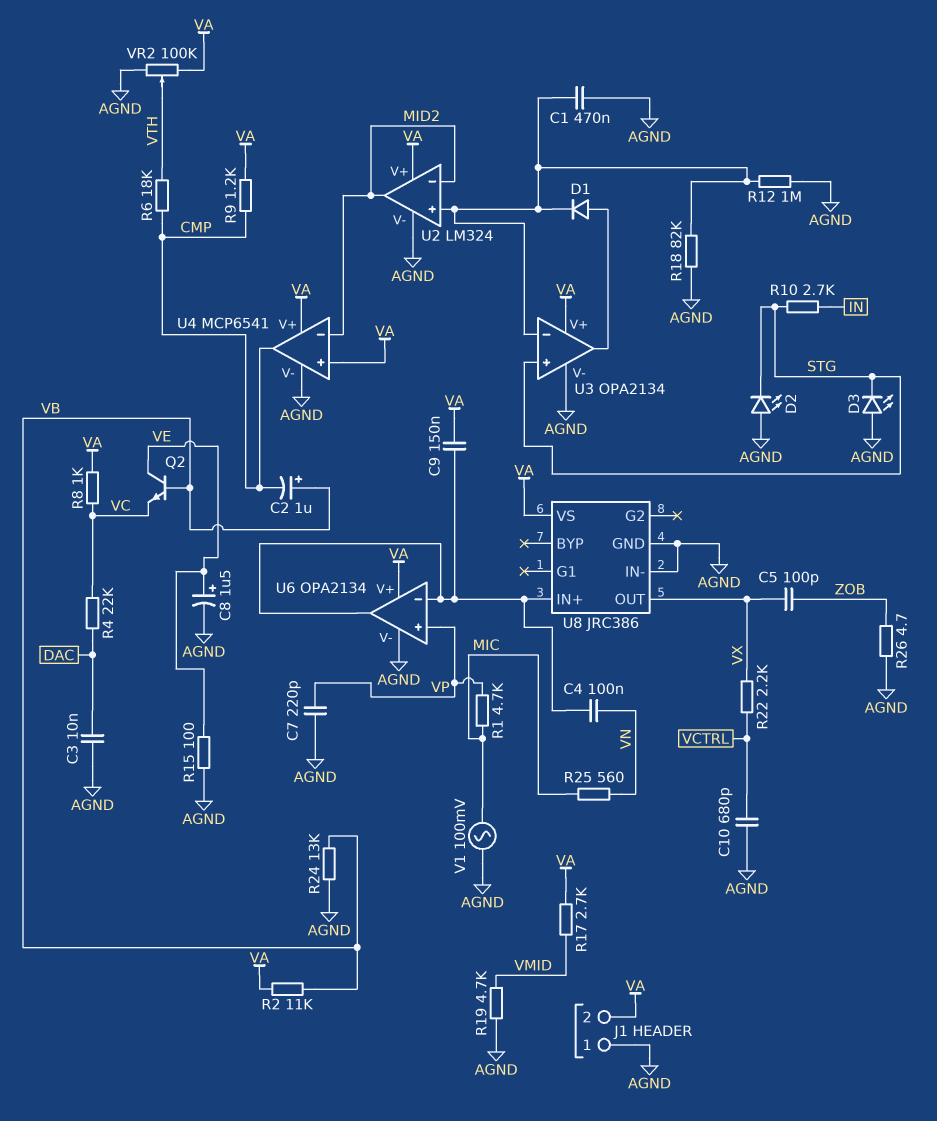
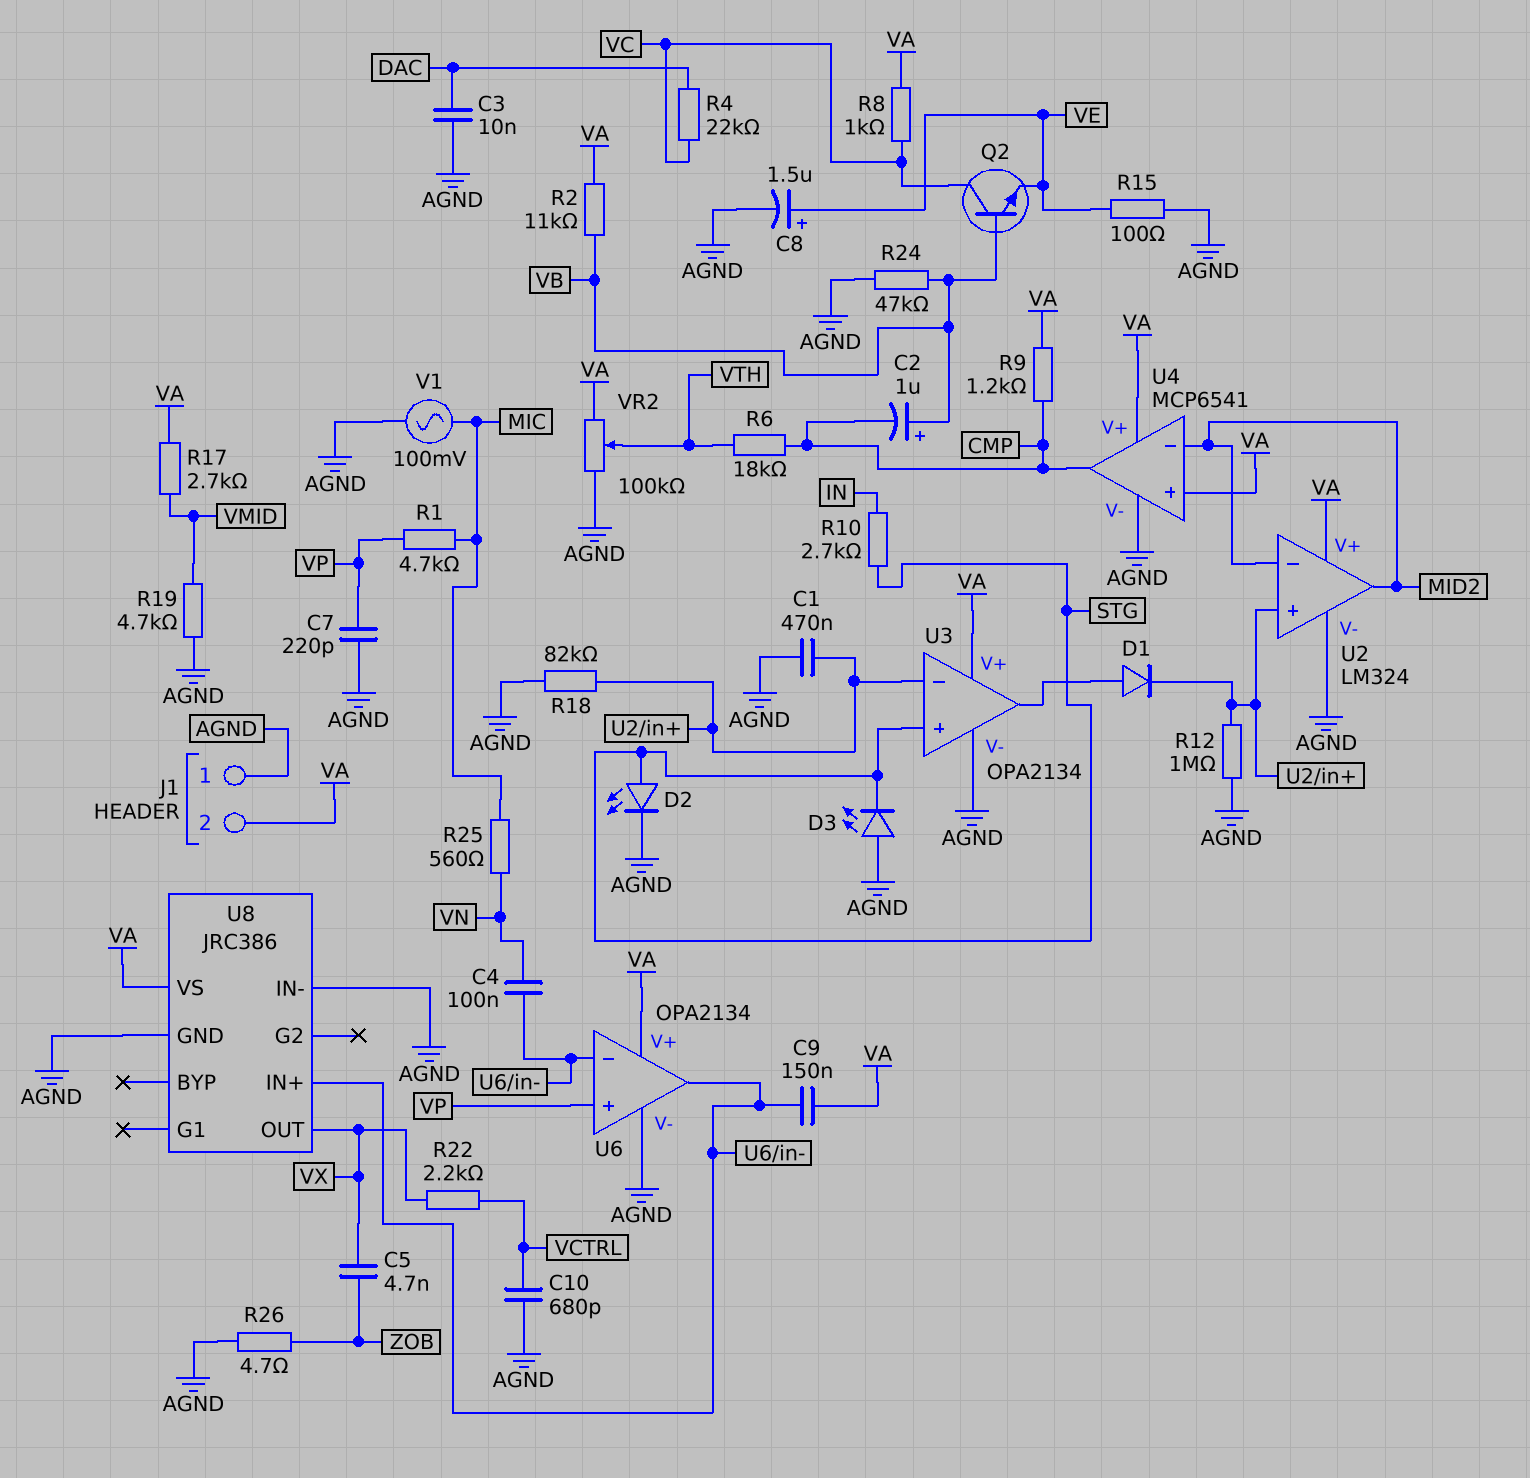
C5: 100pF (VX, ZOB) -> 4.7nF (VX, ZOB)
D2: LED (A AGND, K STG) -> LED (A STG, K AGND)
Q2: NPN (B VB, C VE, E VC) -> NPN (B VB, C VC, E VE)
R24: 13k (AGND, VB) -> 47k (AGND, VB)

